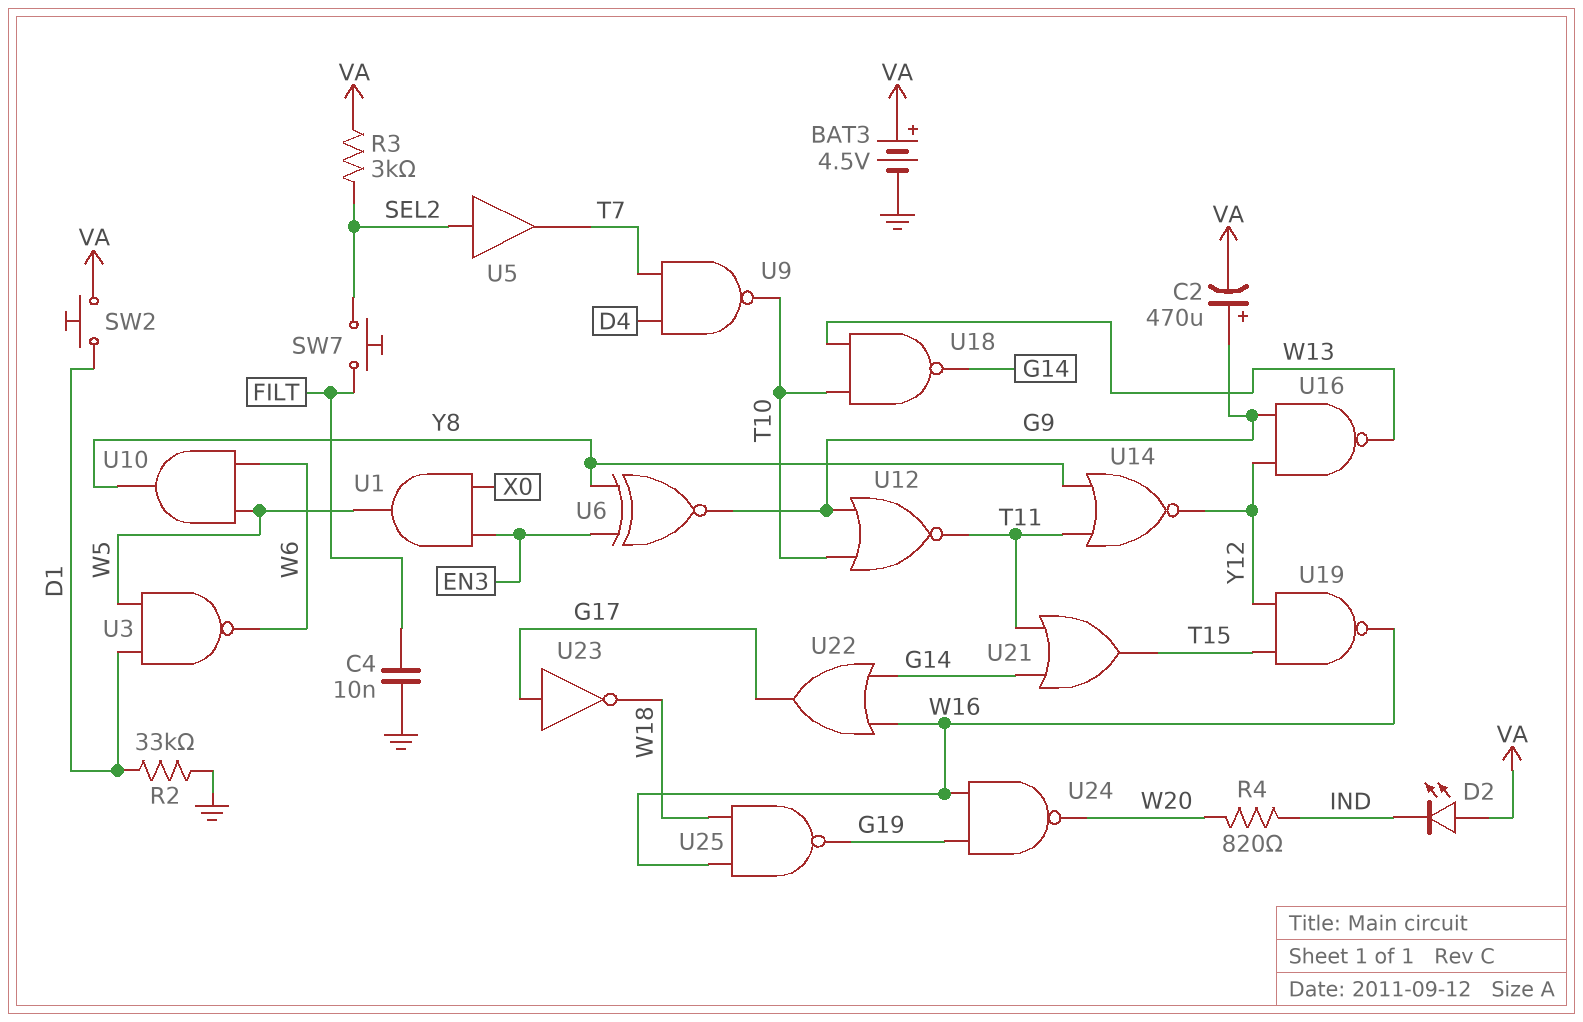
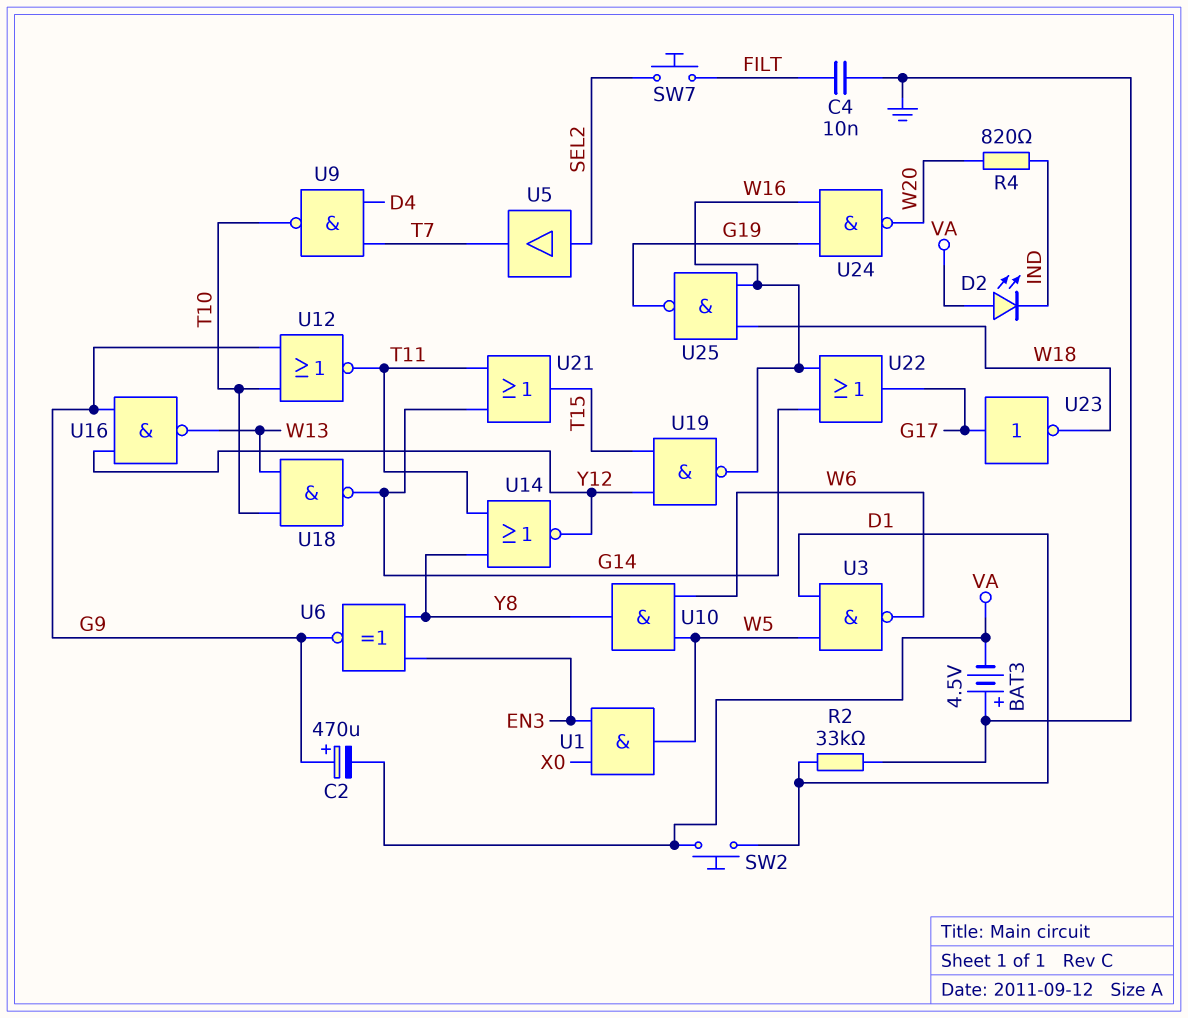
BAT3: 4.5V (plus VA, minus GND) -> 4.5V (plus GND, minus VA)
R3: 3k (SEL2, VA) -> none

